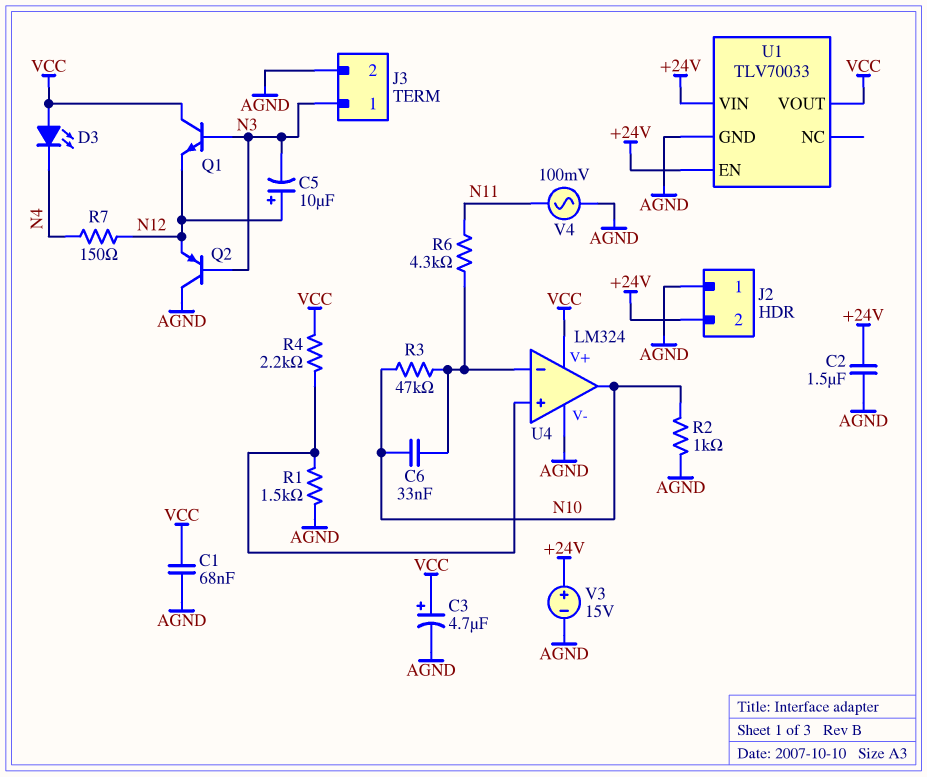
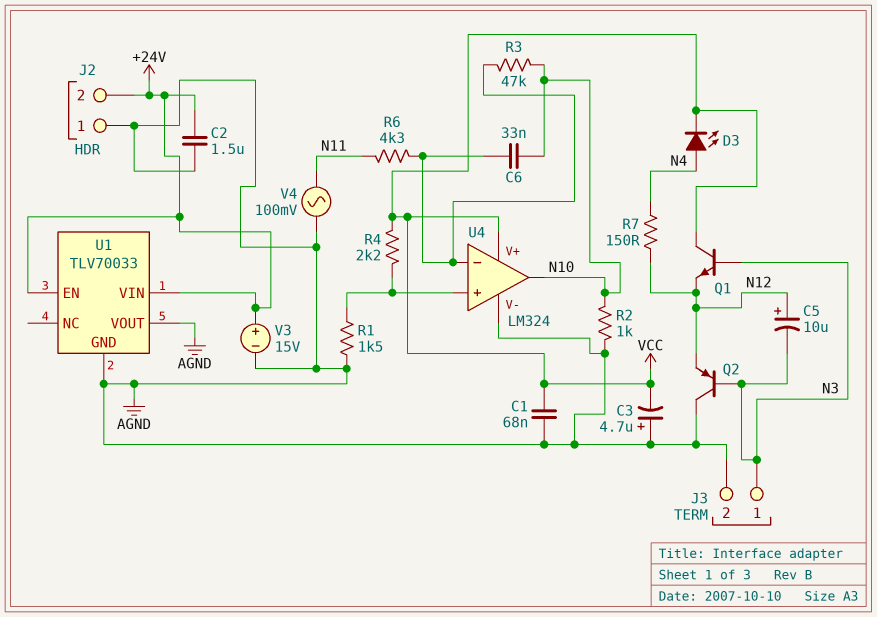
C3: 4.7uF (plus VCC, minus AGND) -> 4.7uF (plus AGND, minus VCC)
D3: LED (A VCC, K N4) -> LED (A N4, K VCC)
U1 pin VOUT: VCC -> AGND

